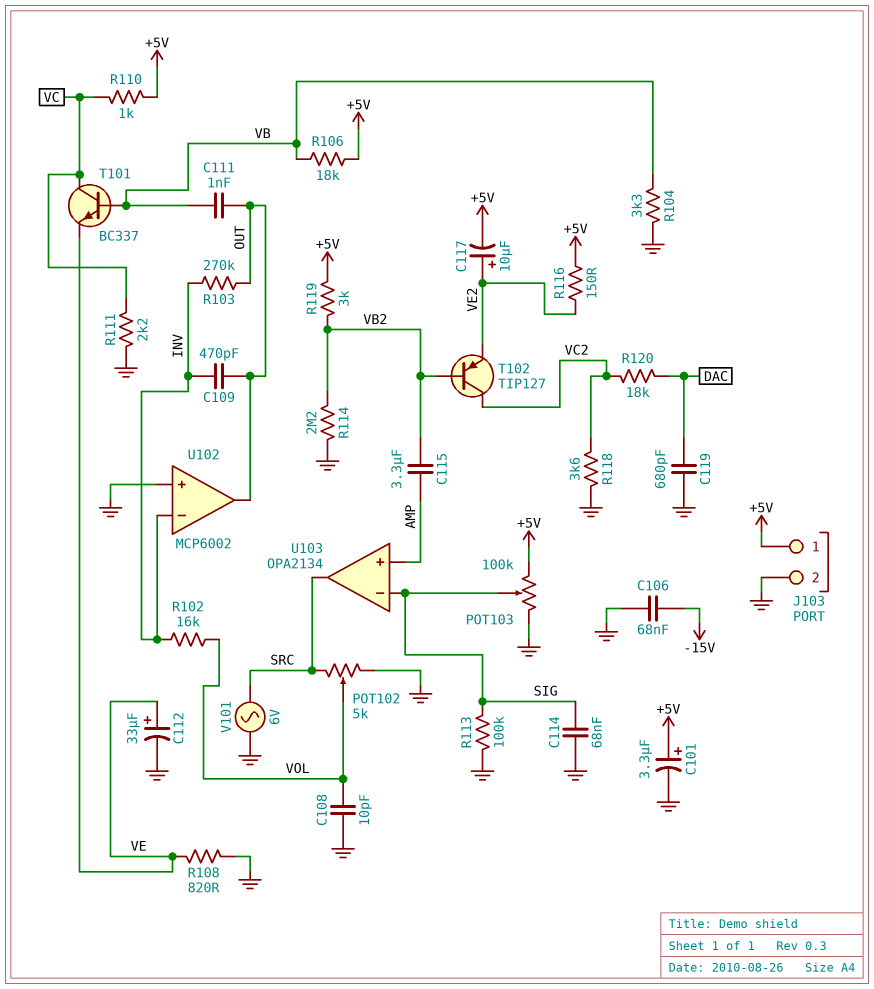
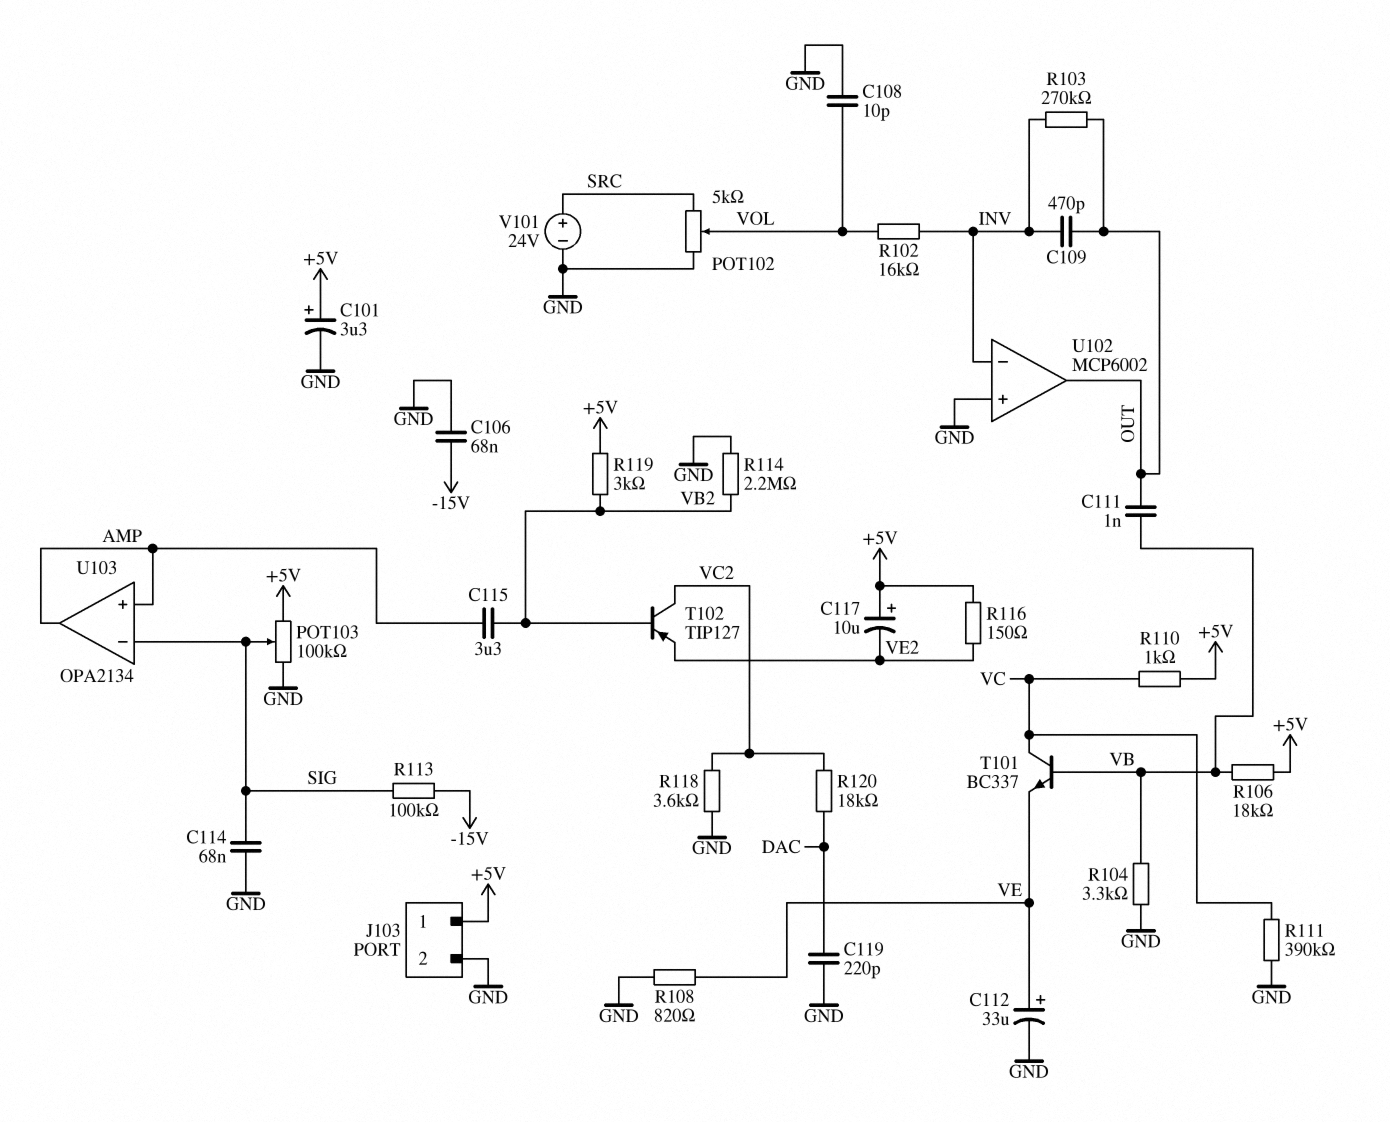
C117: 10uF (plus VE2, minus +5V) -> 10uF (plus +5V, minus VE2)
C119: 680pF (DAC, GND) -> 220pF (DAC, GND)
R111: 2.2k (GND, VC) -> 390k (GND, VC)
R113: 100k (GND, SIG) -> 100k (-15V, SIG)
U103 pin out: SRC -> AMP
V101: AC 6V (GND, SRC) -> 24V (plus SRC, minus GND)

